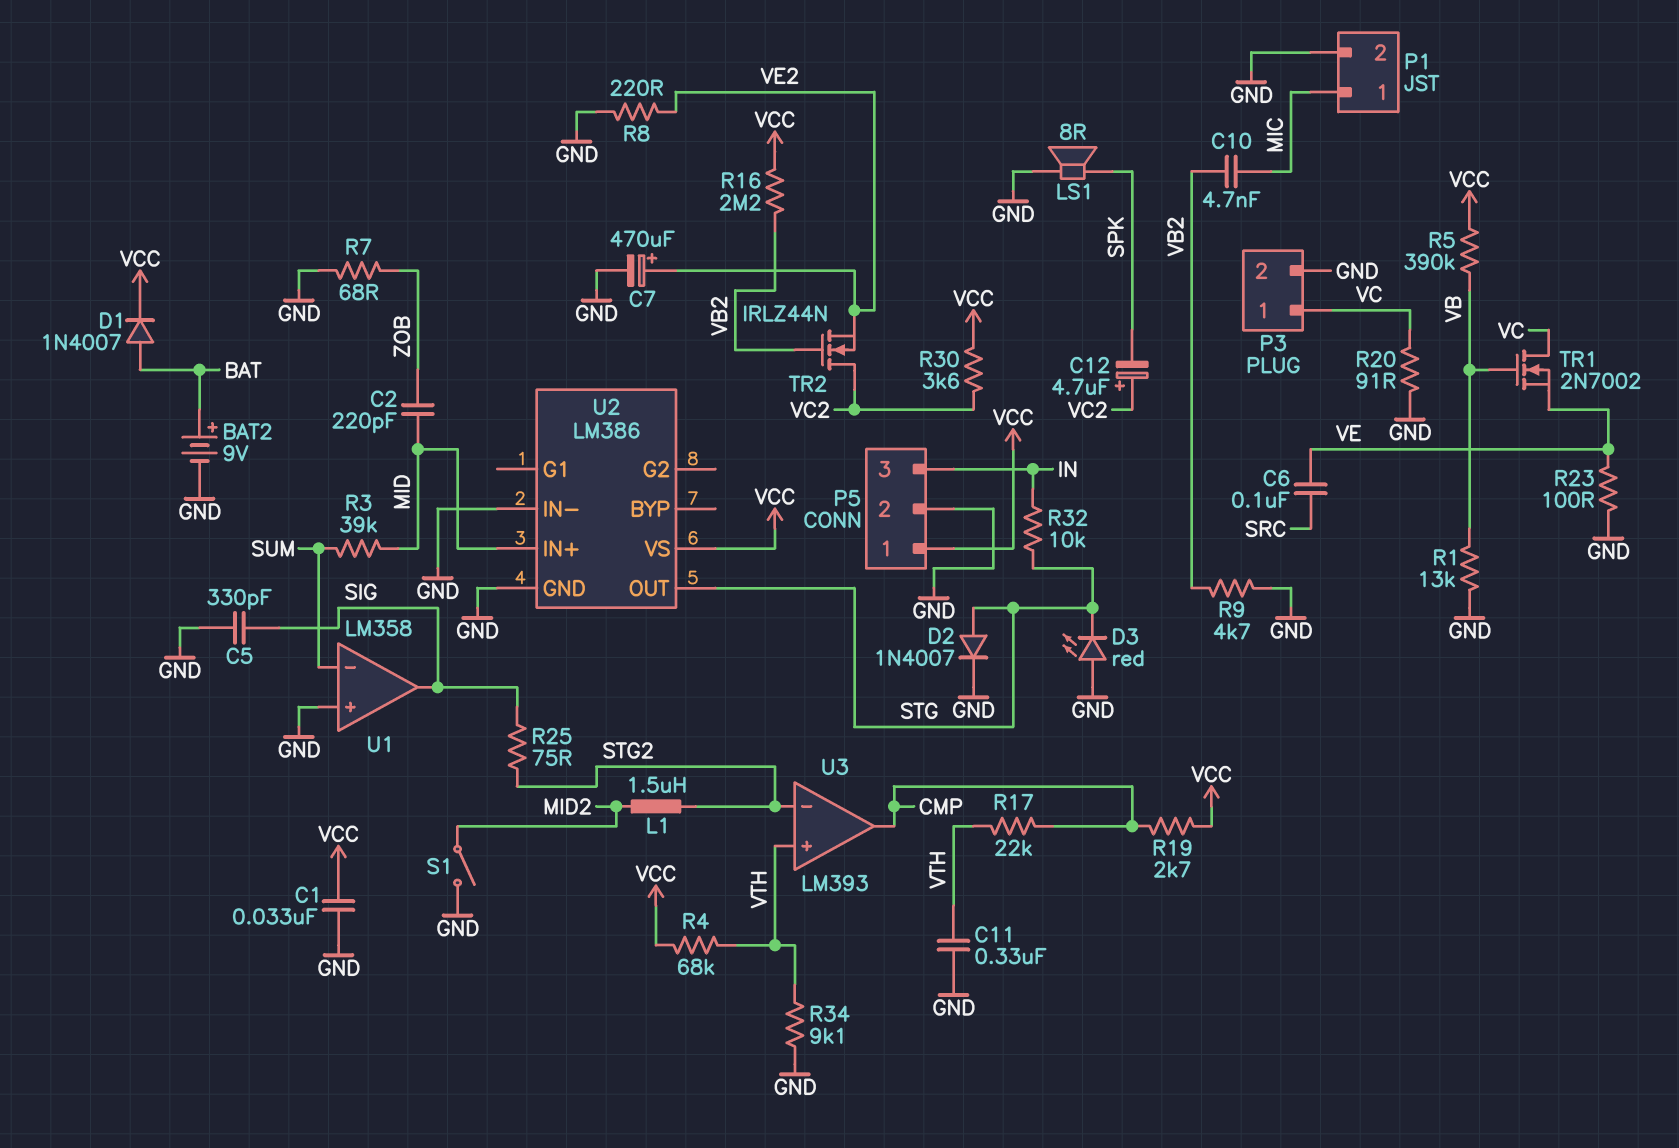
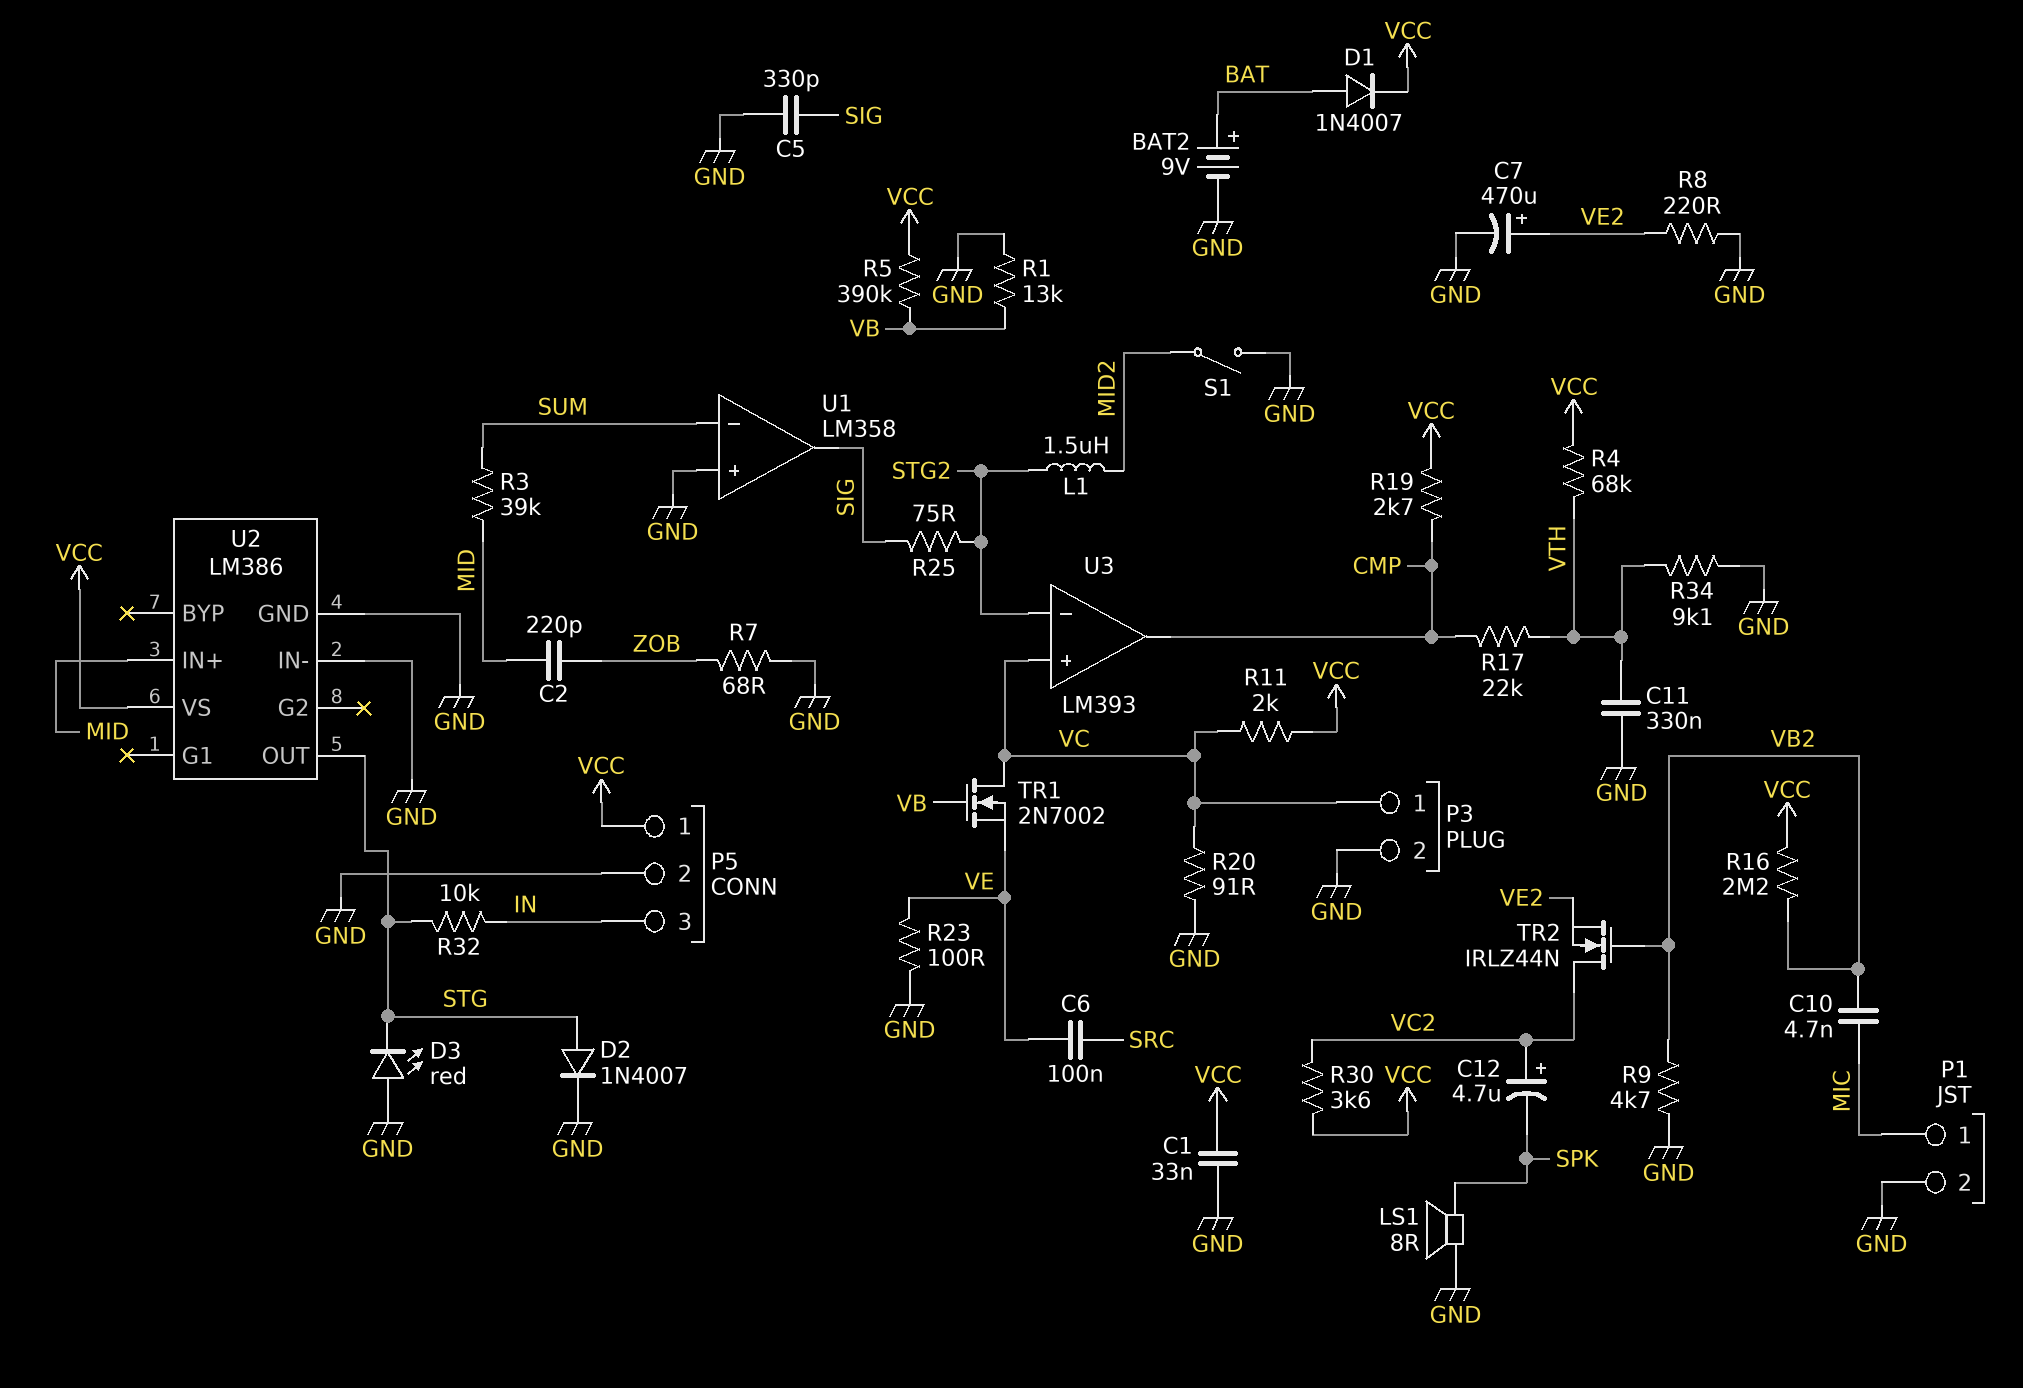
R11: none -> 2k (VC, VCC)
U3 pin in+: VTH -> VC

